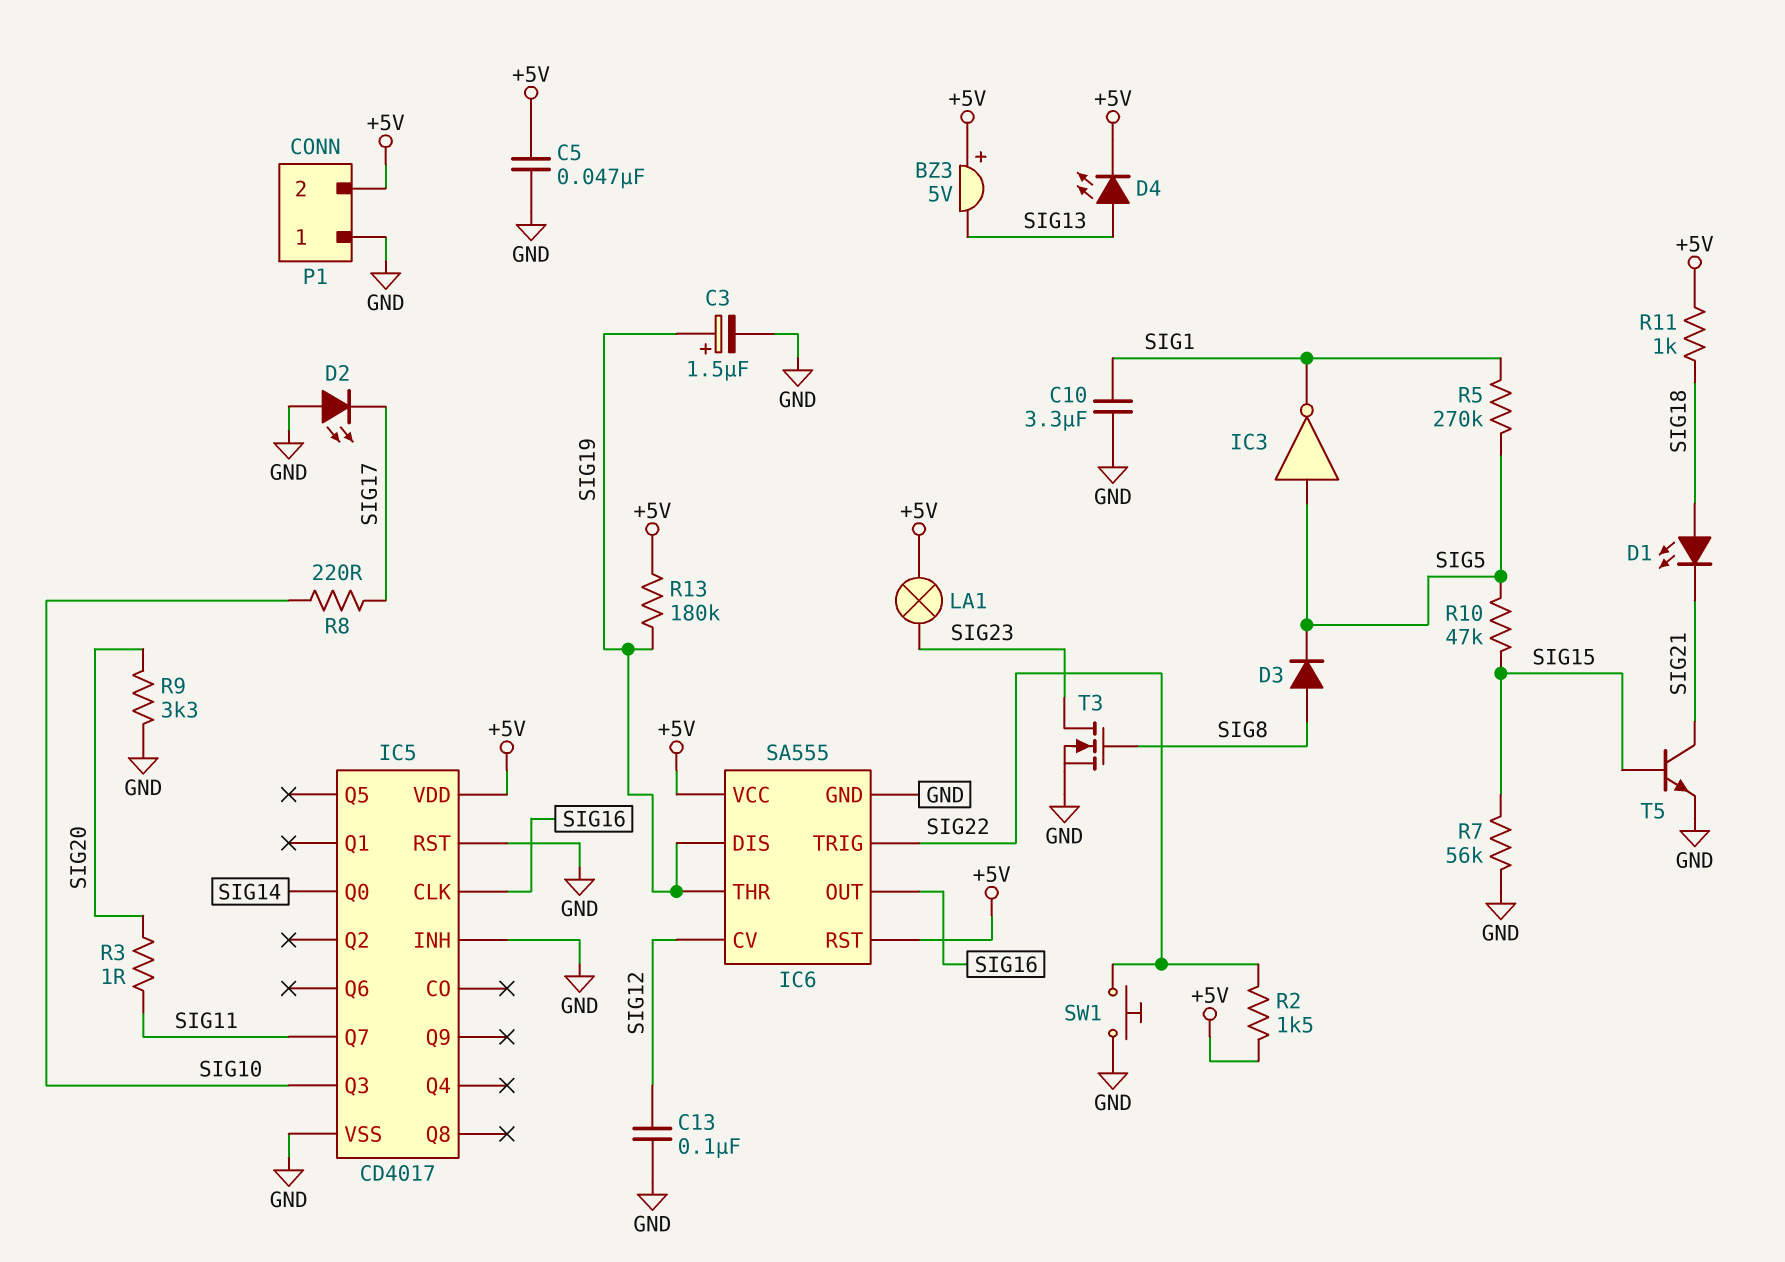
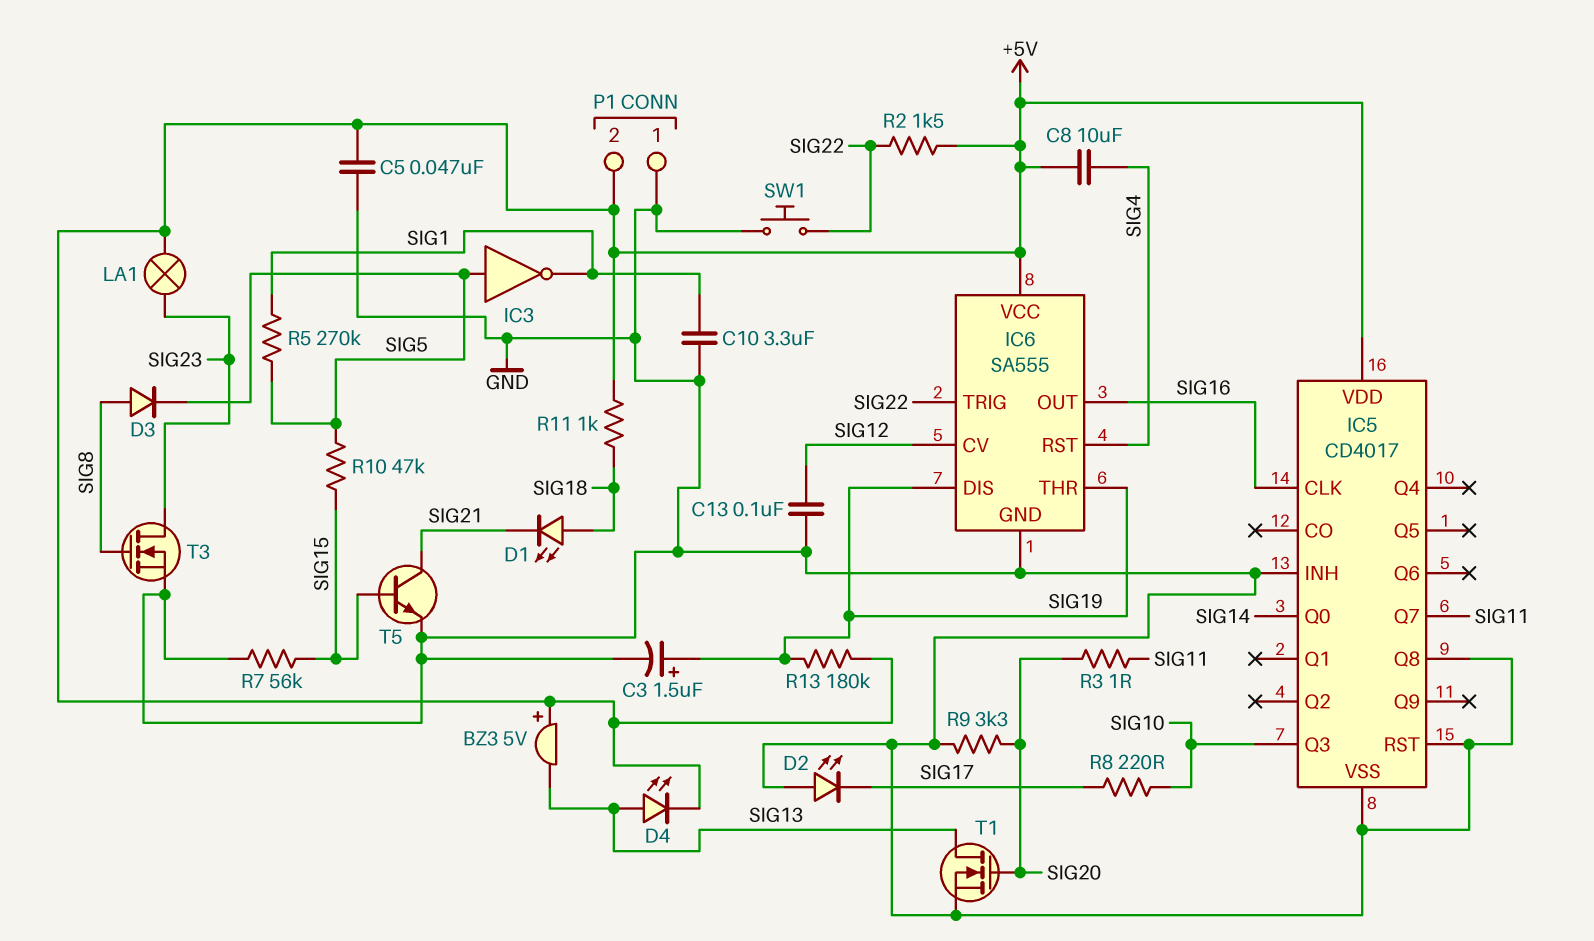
C8: none -> 10uF (+5V, SIG4)
IC5 pin Q8: none -> GND
IC6 pin RST: +5V -> SIG4
T1: none -> NMOS (G SIG20, D SIG13, S GND)

